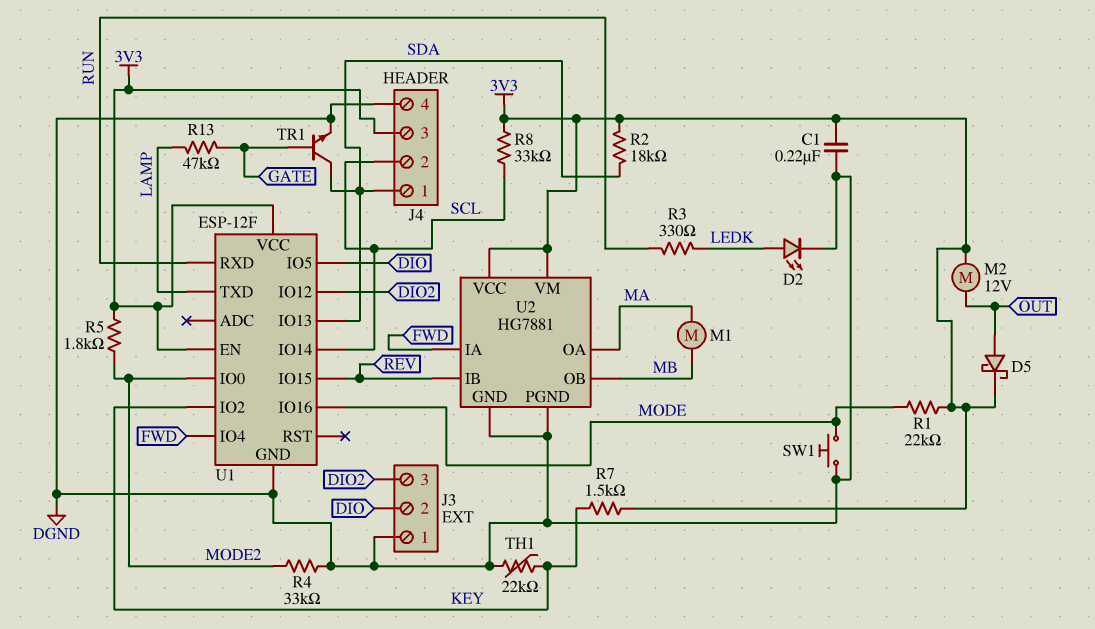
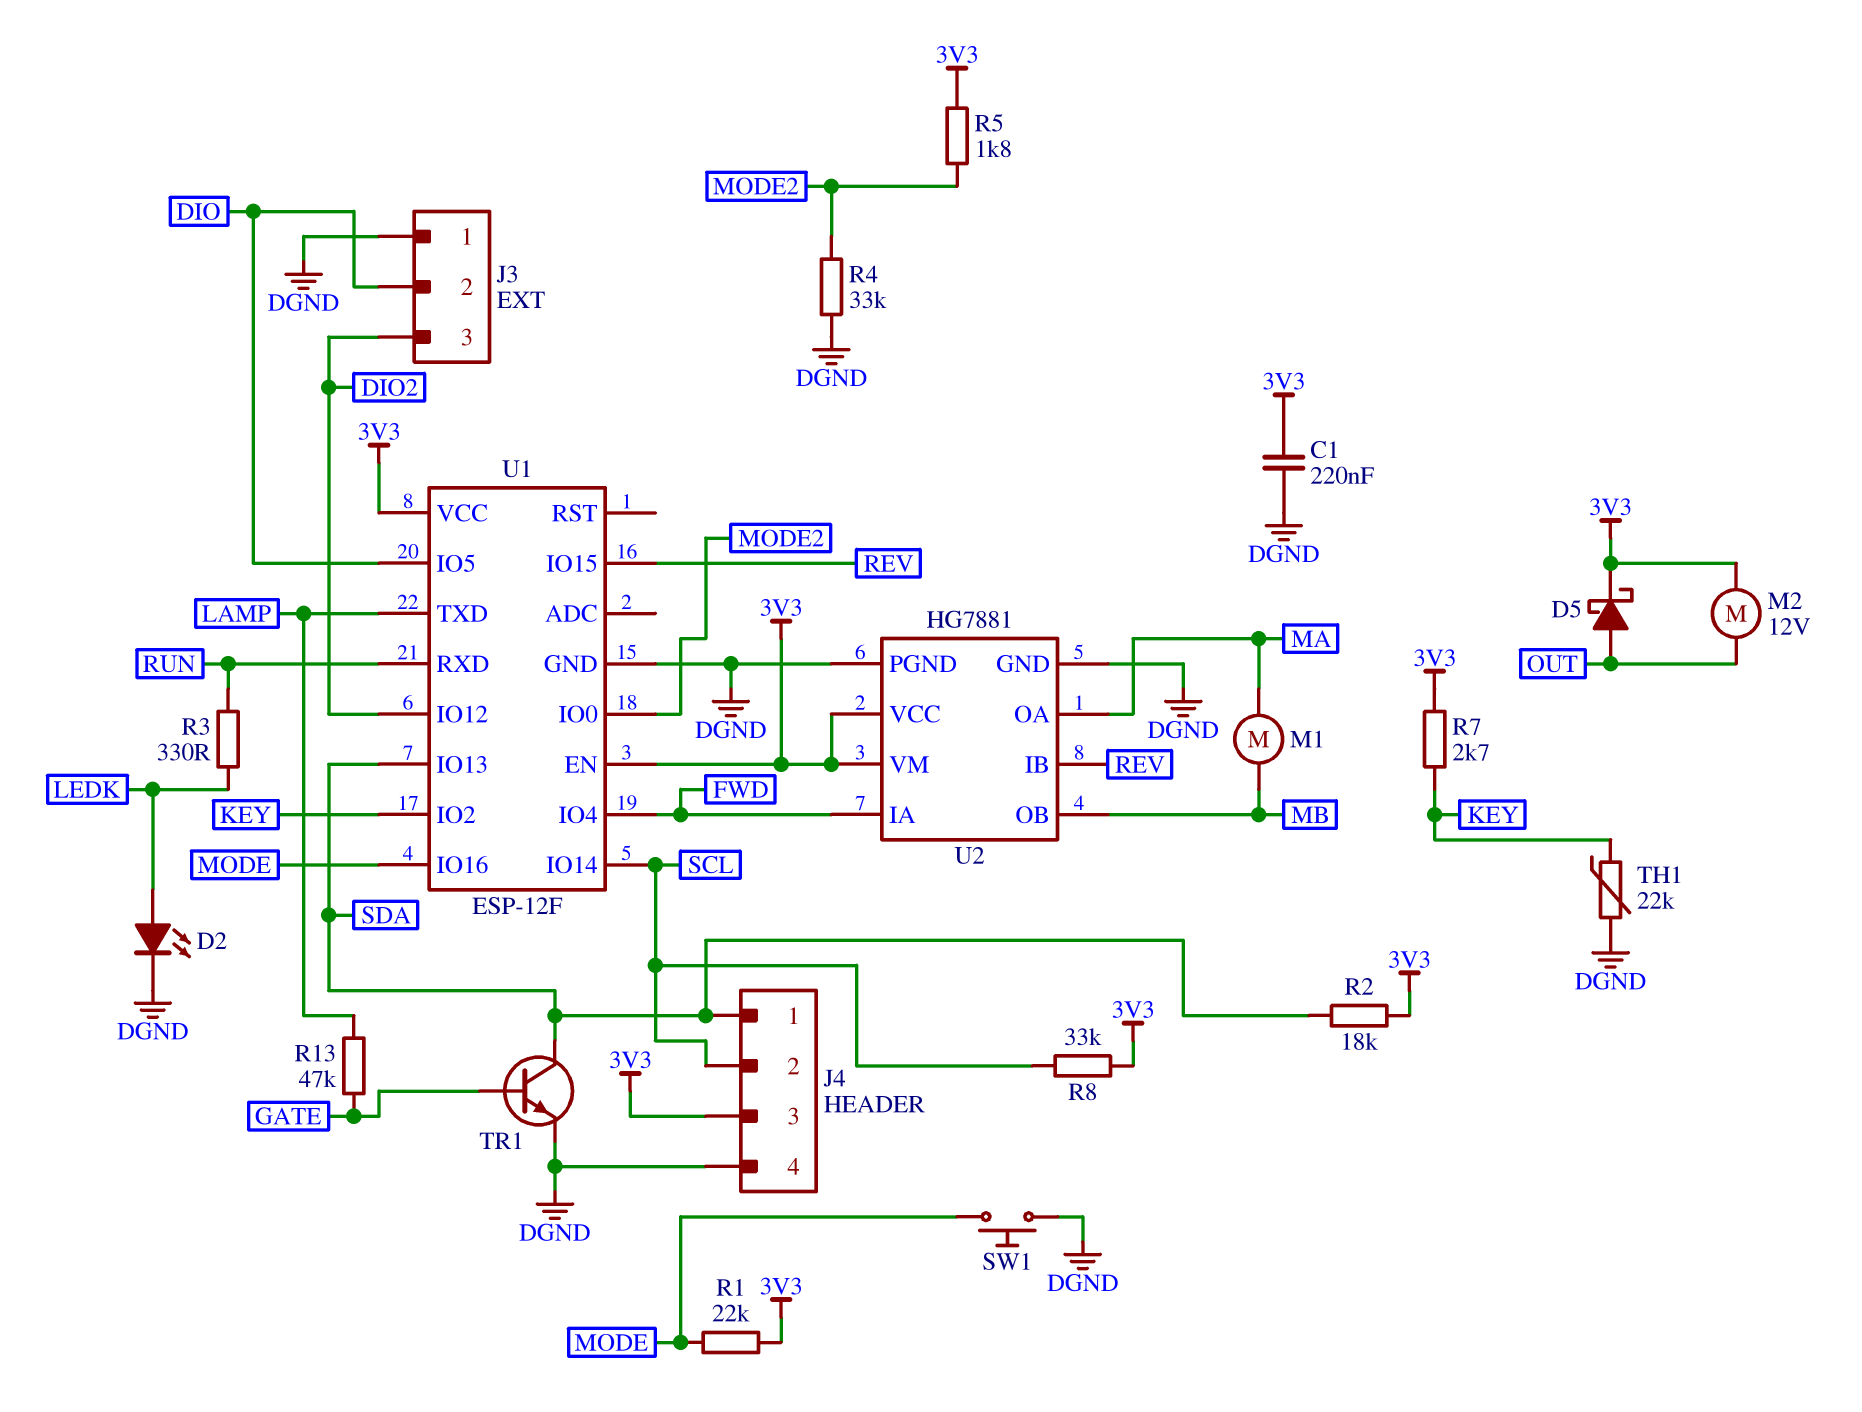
R7: 1.5k (3V3, KEY) -> 2.7k (3V3, KEY)

